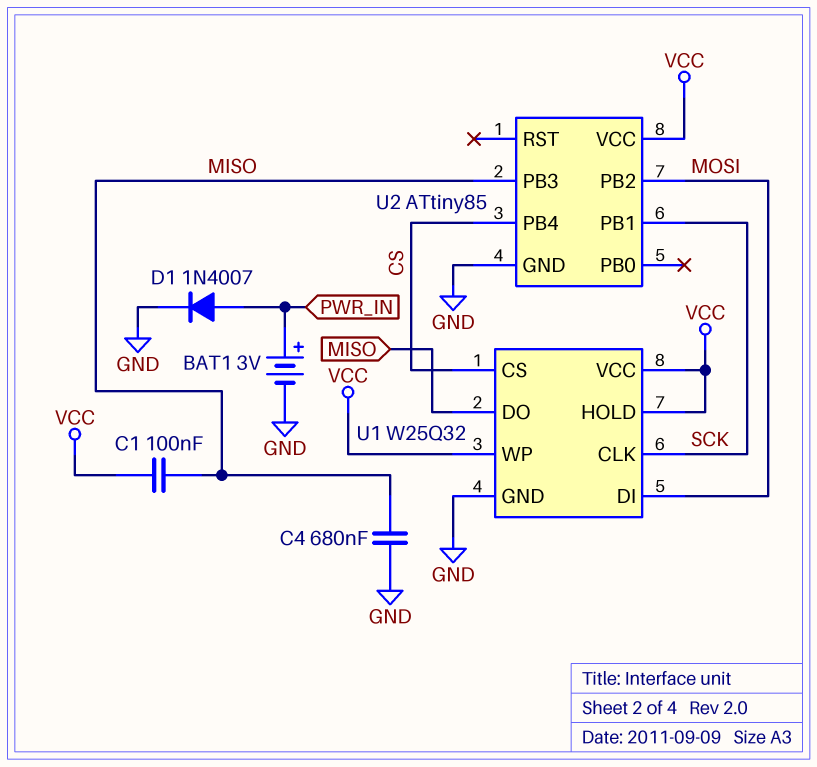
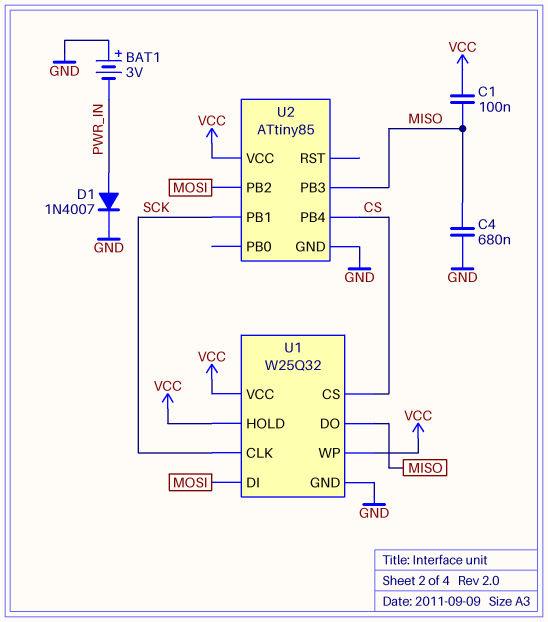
BAT1: 3V (plus PWR_IN, minus GND) -> 3V (plus GND, minus PWR_IN)

